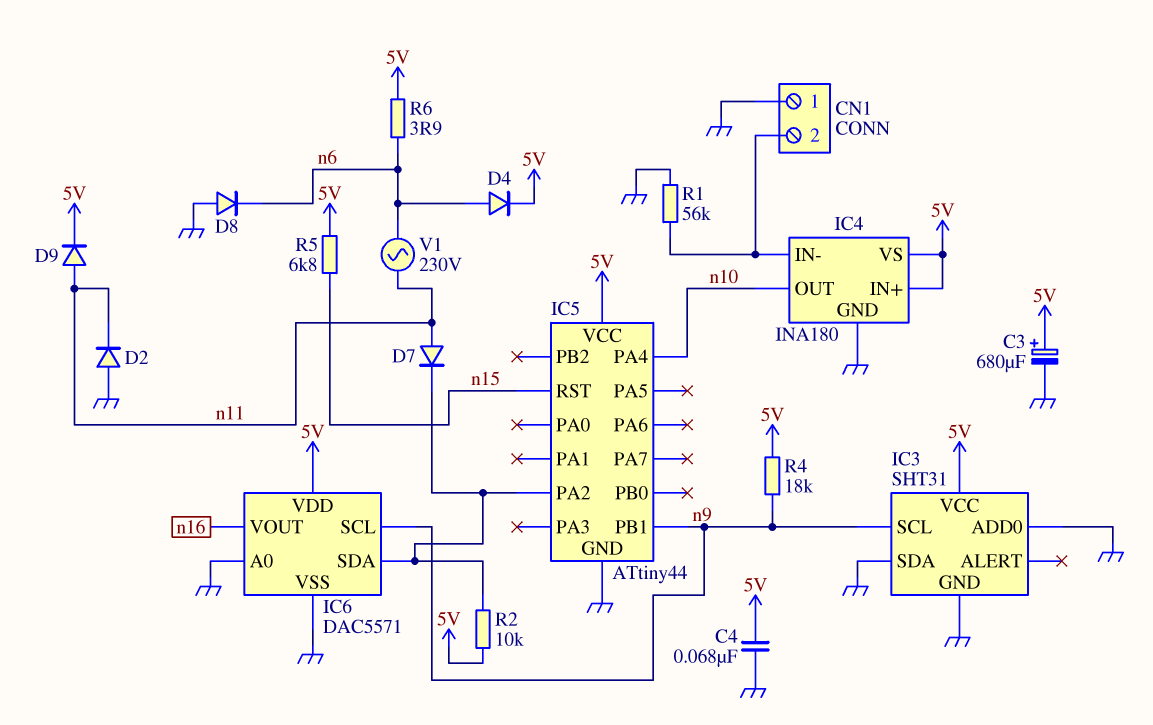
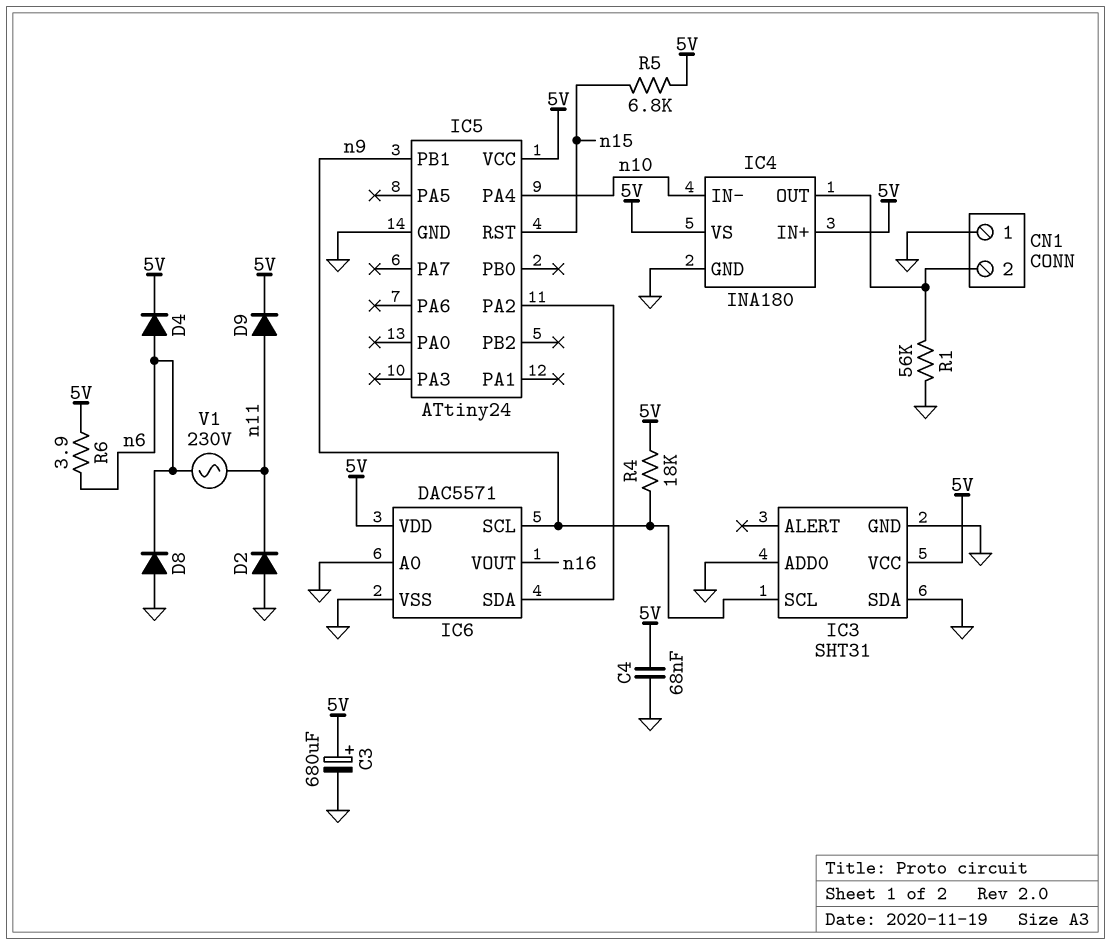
D7: diode (A n11, K IC5/PA2) -> none
IC4 pin IN-: CN1/2 -> n10
IC4 pin OUT: n10 -> CN1/2
IC5: ATtiny44 -> ATtiny24
R2: 10k (5V, IC5/PA2) -> none

